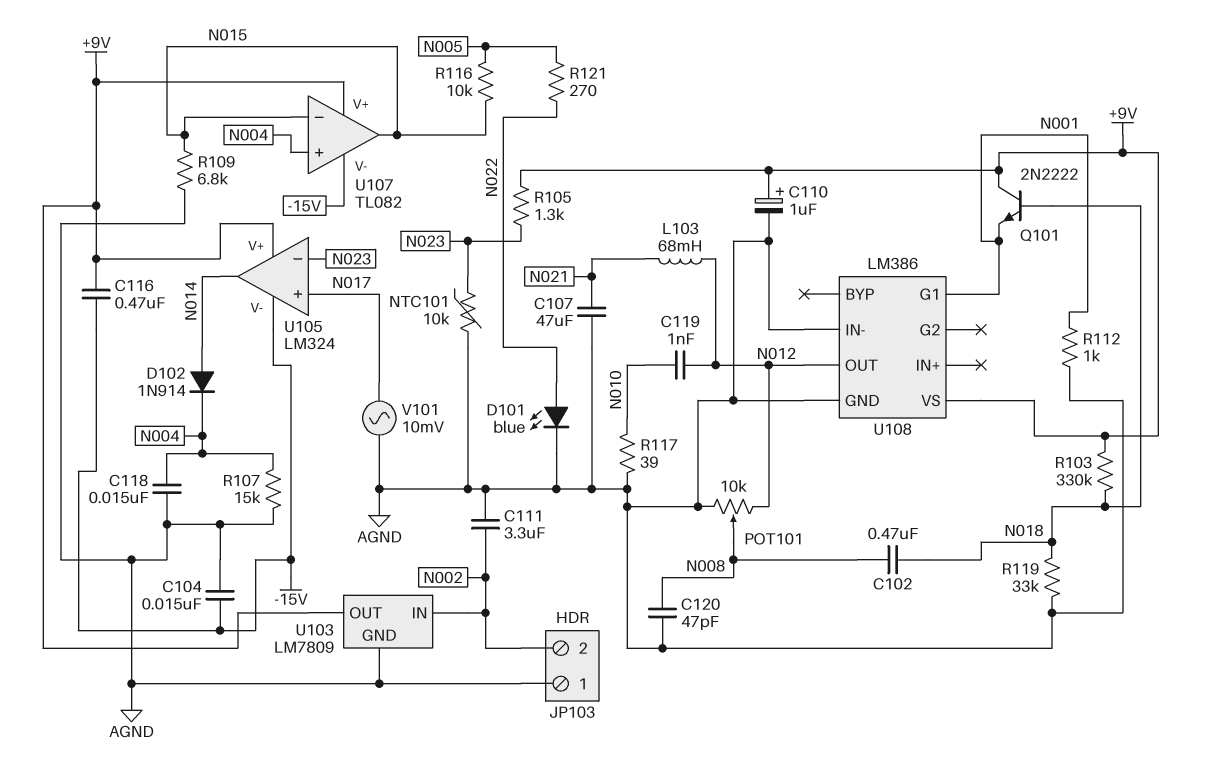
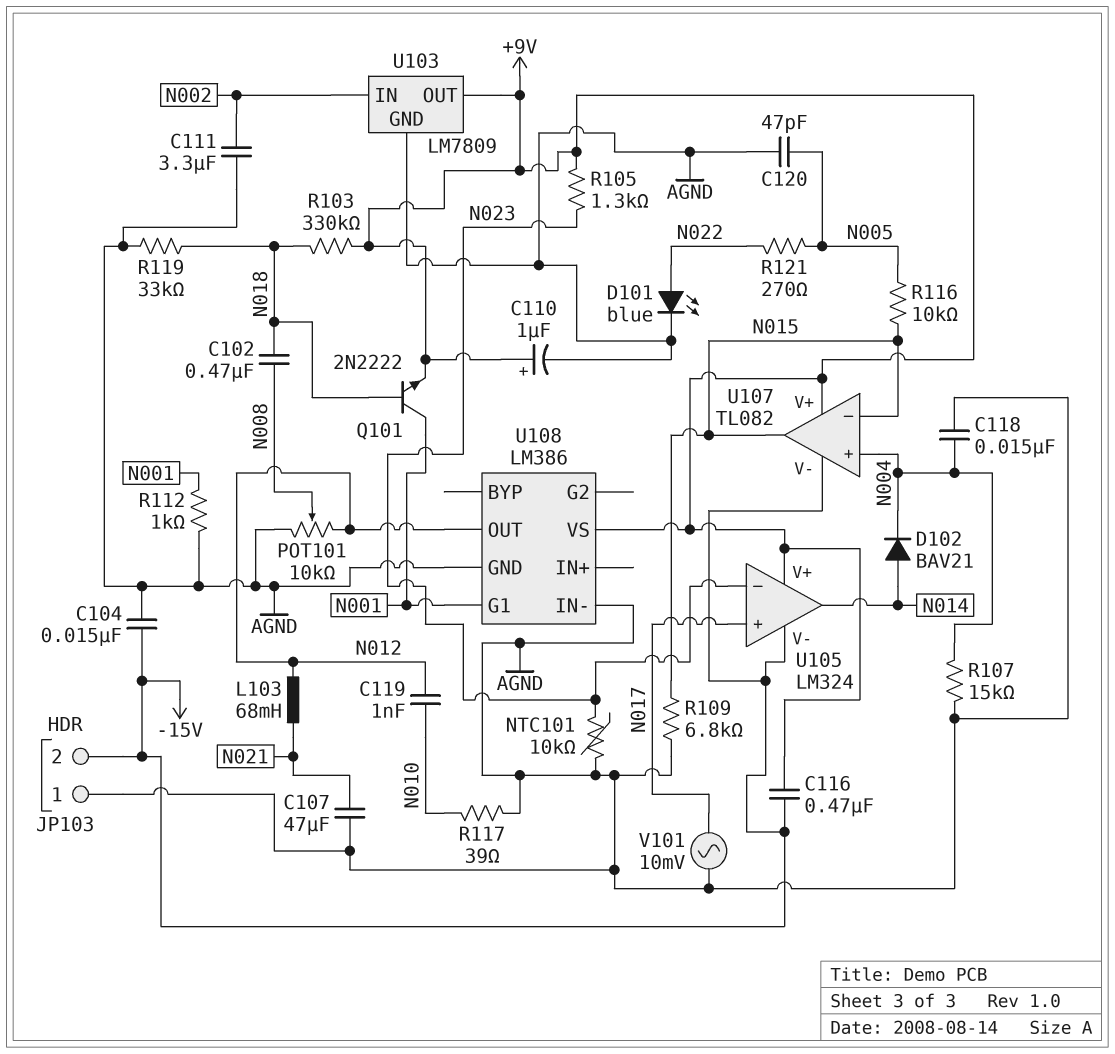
C120: 47pF (AGND, N008) -> 47pF (AGND, N005)
D102: diode 1N914 (A N014, K N004) -> diode BAV21 (A N014, K N004)
JP103 pin 2: N002 -> -15V
Q101: NPN 2N2222 (B N018, C +9V, E N001) -> NPN 2N2222 (B N018, C N001, E +9V)

